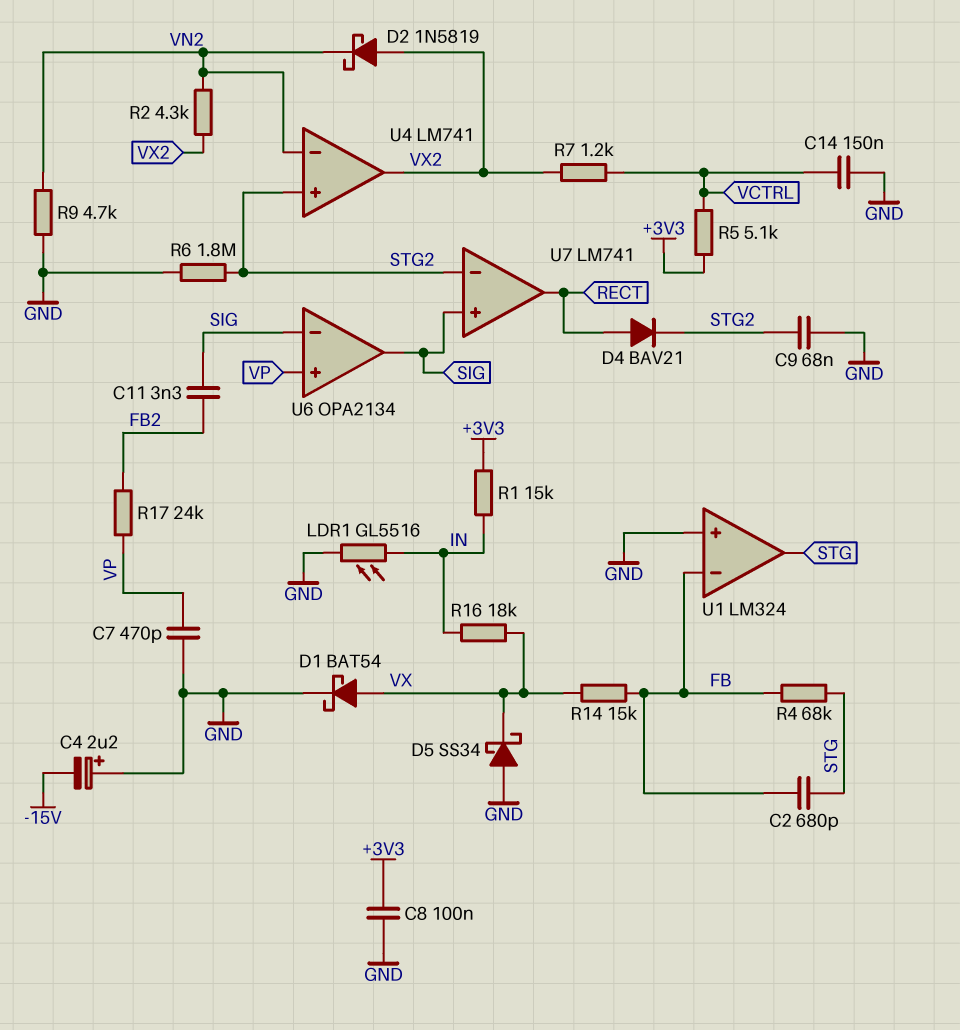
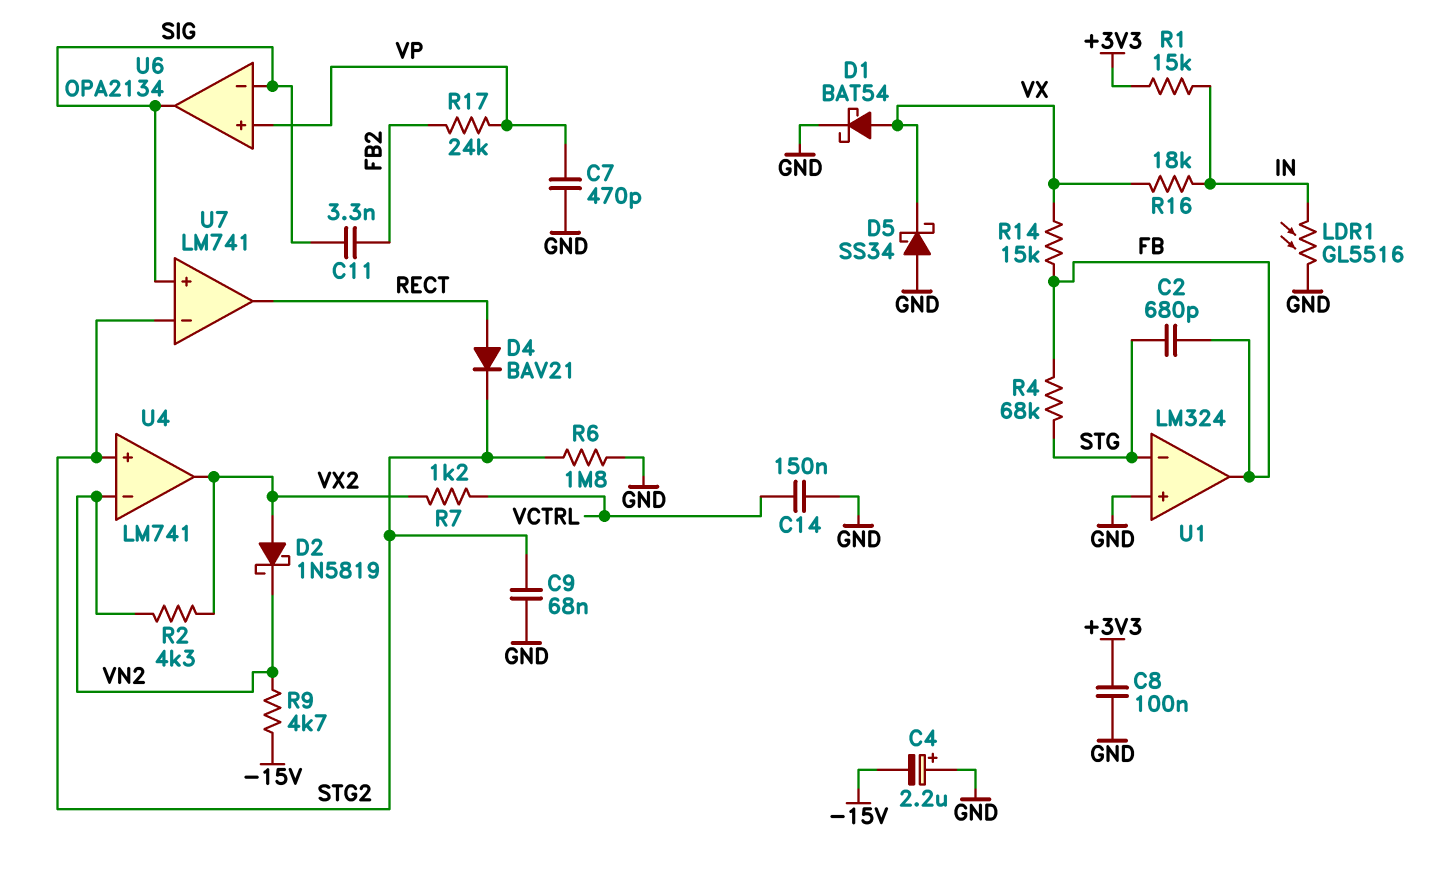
R5: 5.1k (+3V3, VCTRL) -> none
R9: 4.7k (GND, VN2) -> 4.7k (-15V, VN2)
U1 pin in-: FB -> STG
U1 pin out: STG -> FB

